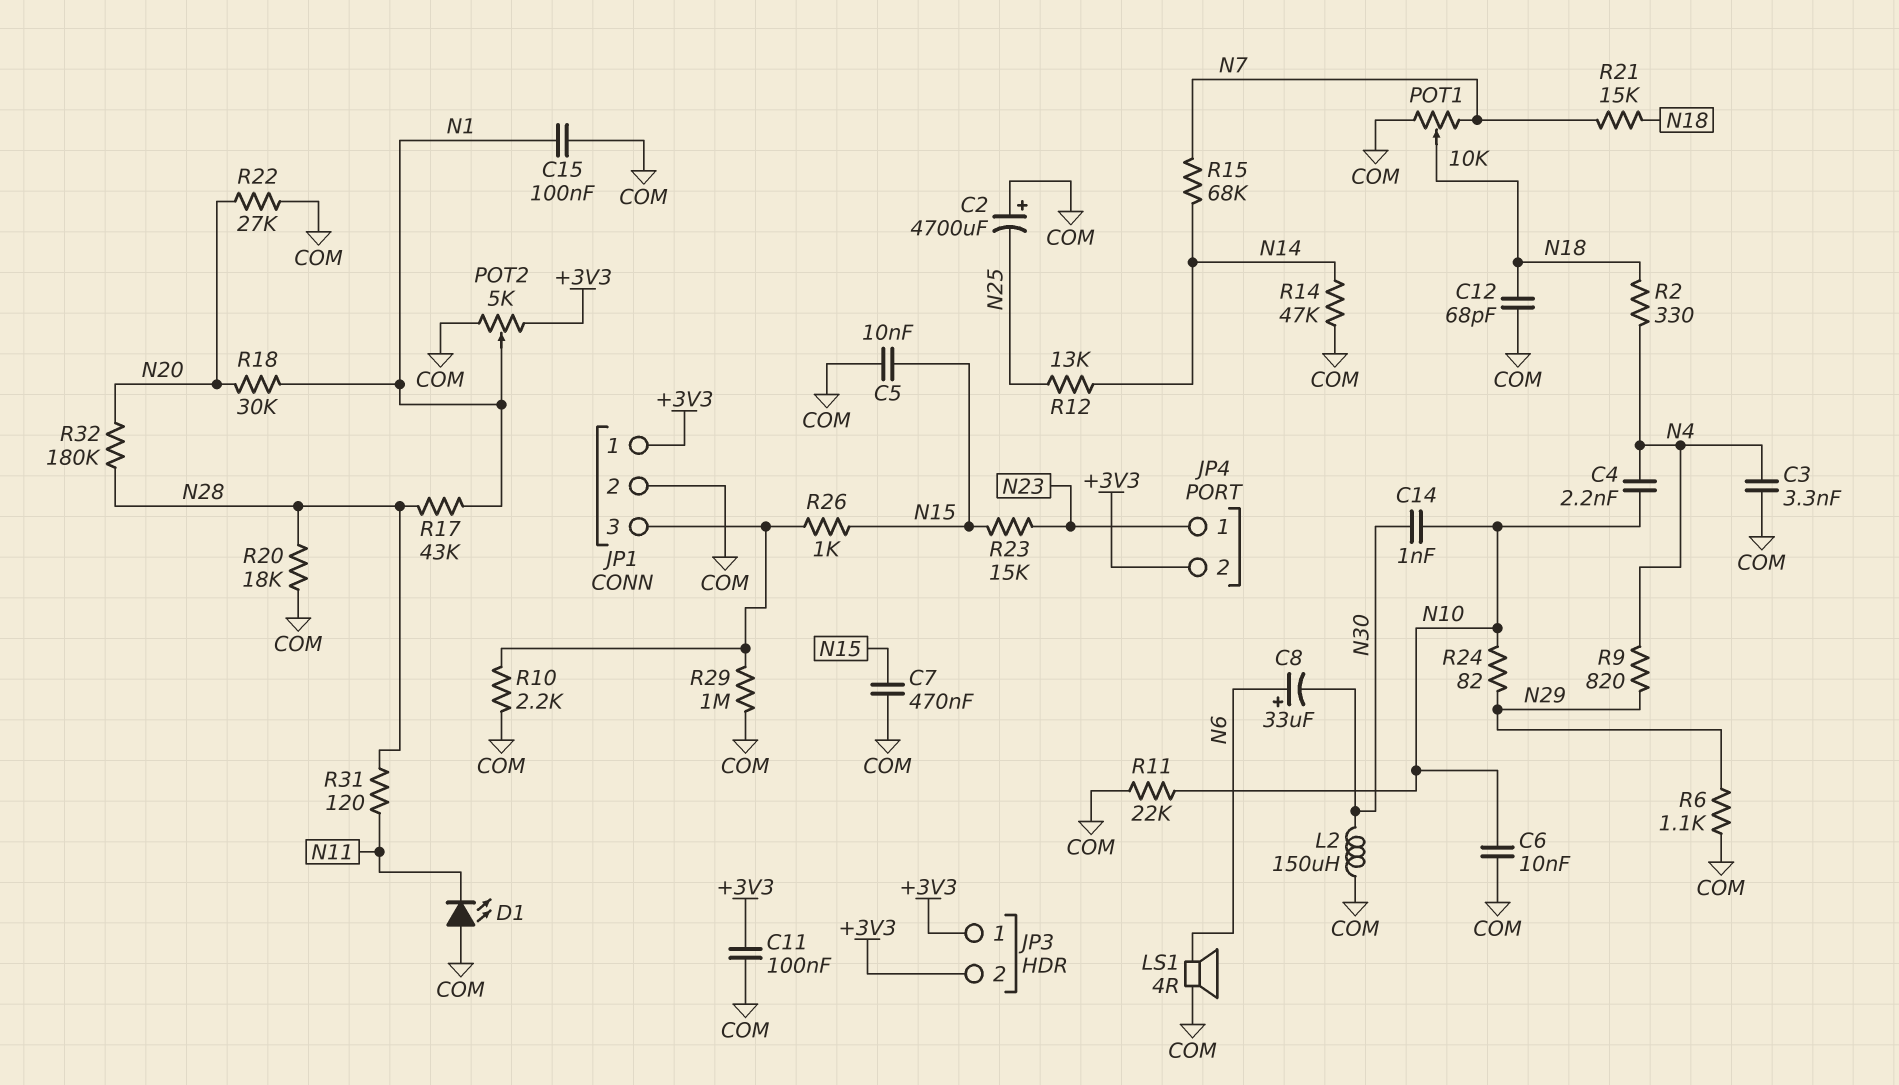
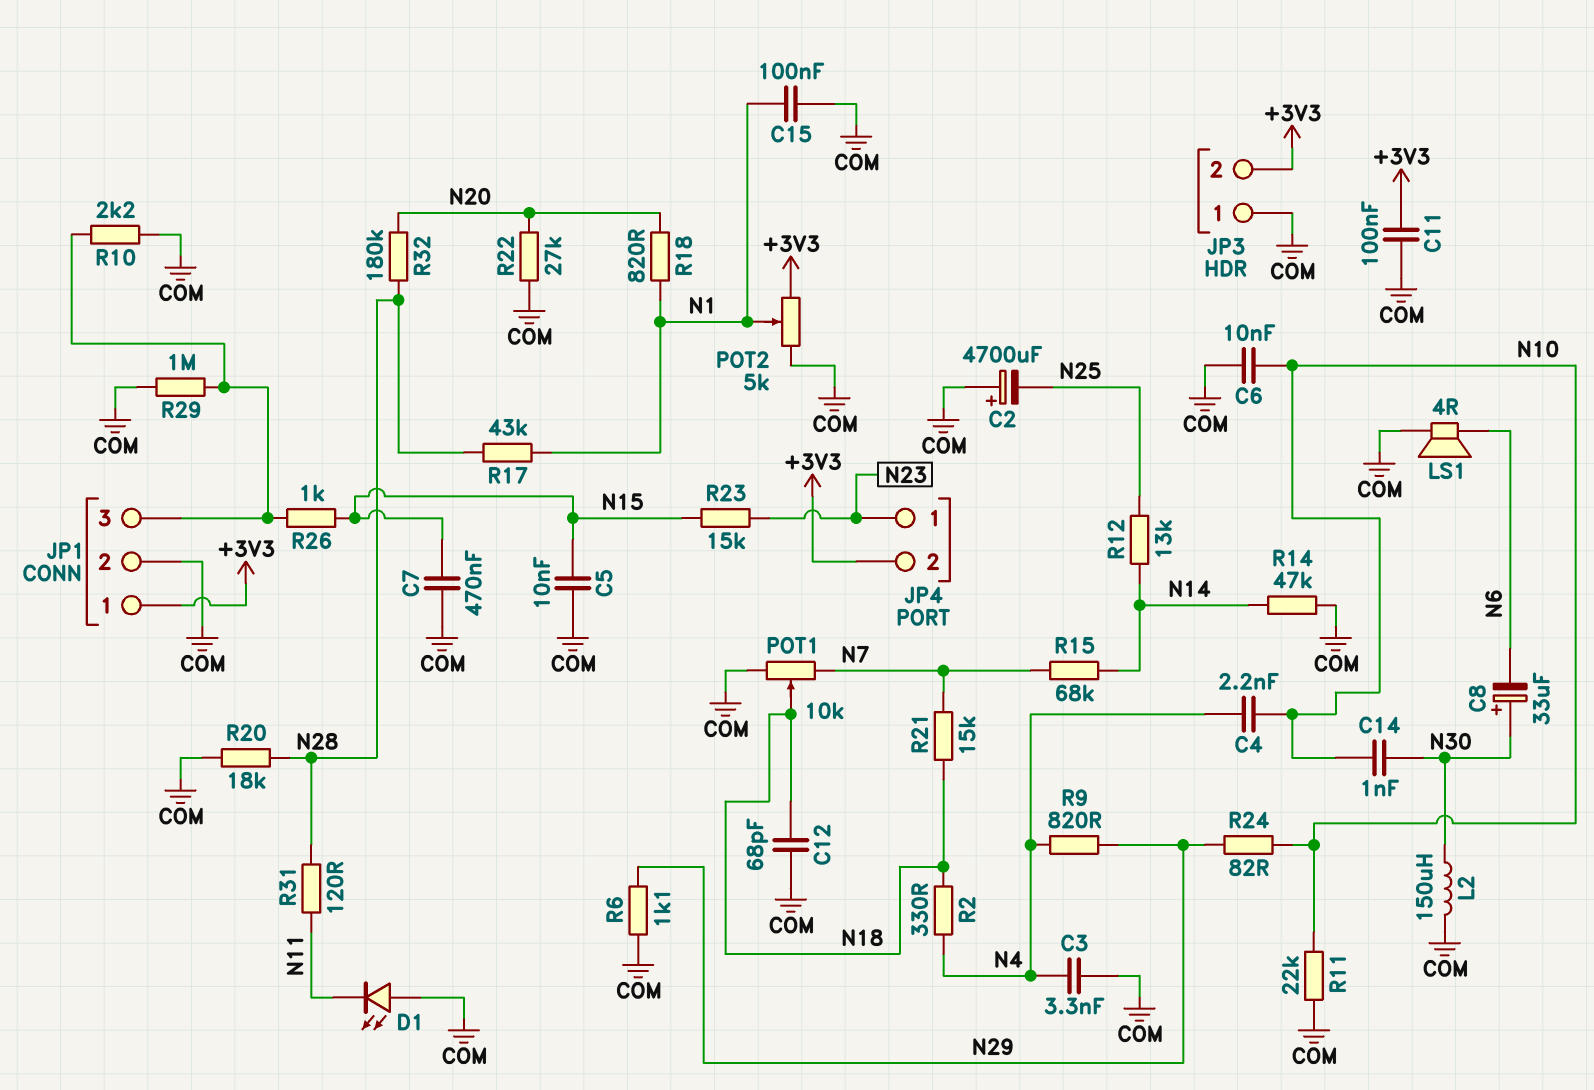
C8: 33uF (plus N6, minus N30) -> 33uF (plus N30, minus N6)
JP3 pin 1: +3V3 -> COM
R18: 30k (N1, N20) -> 820 (N1, N20)

